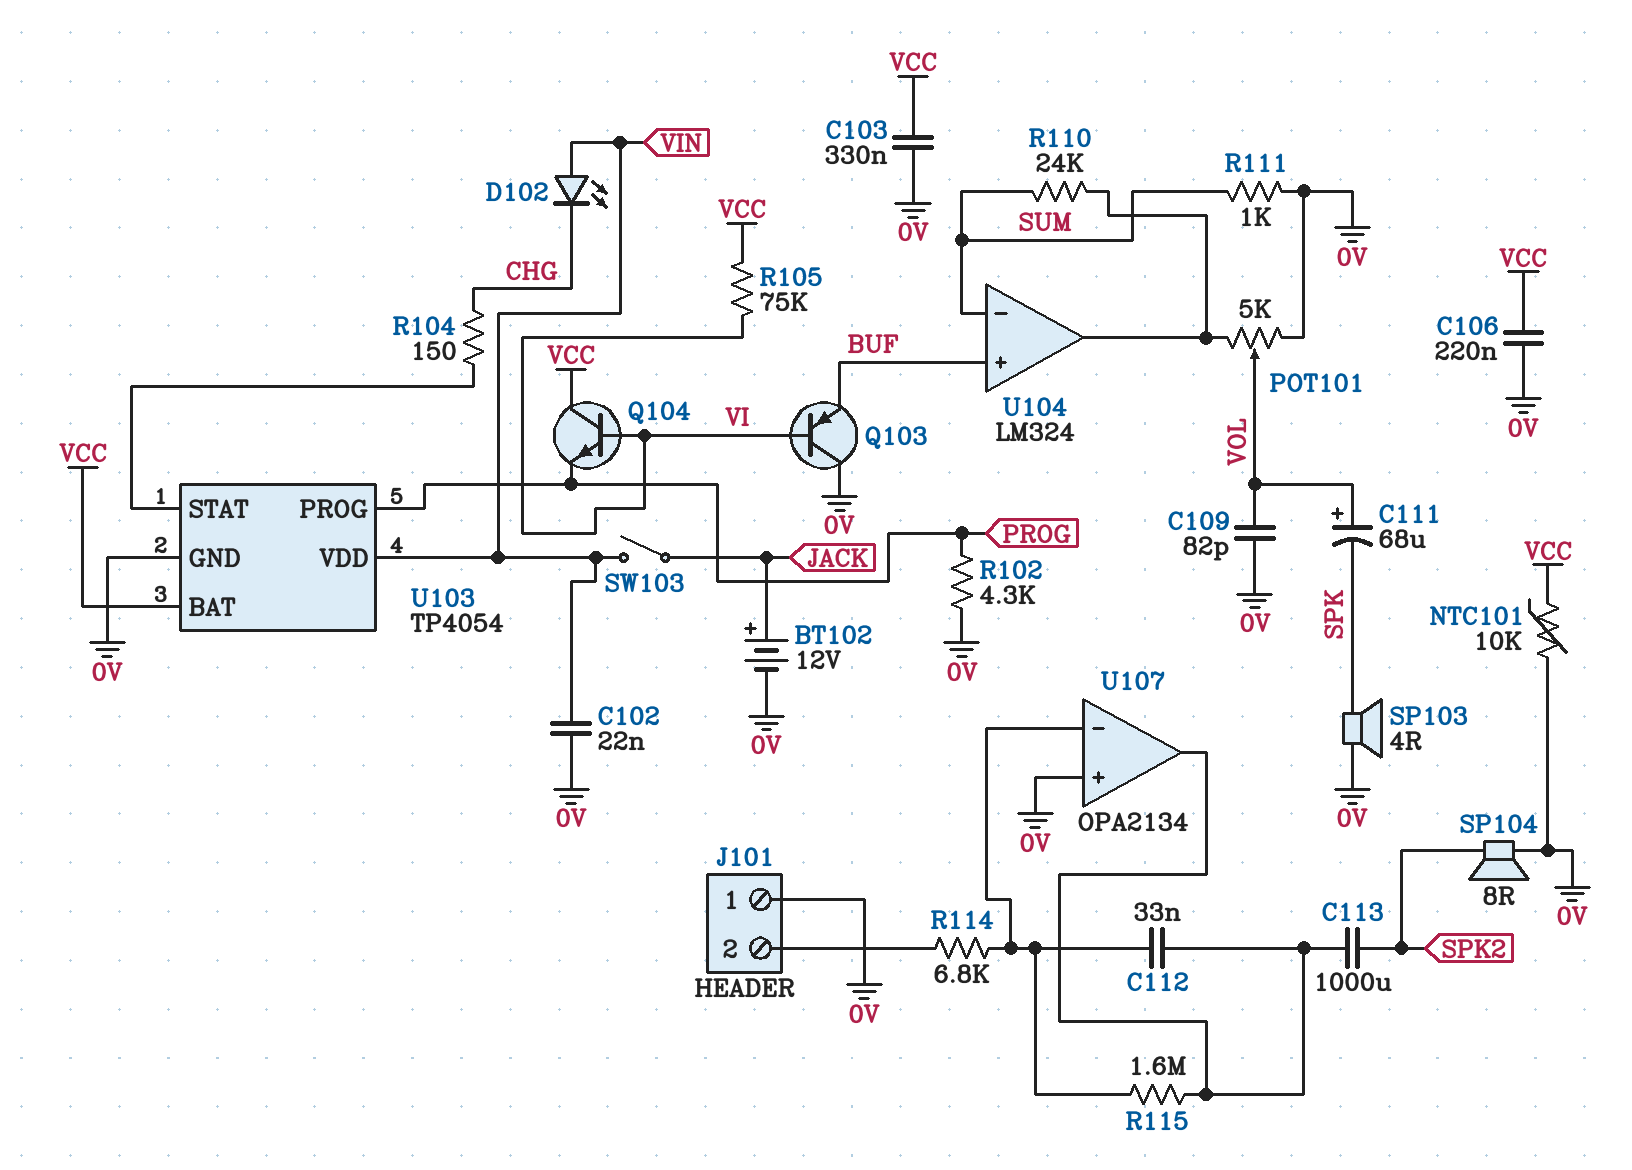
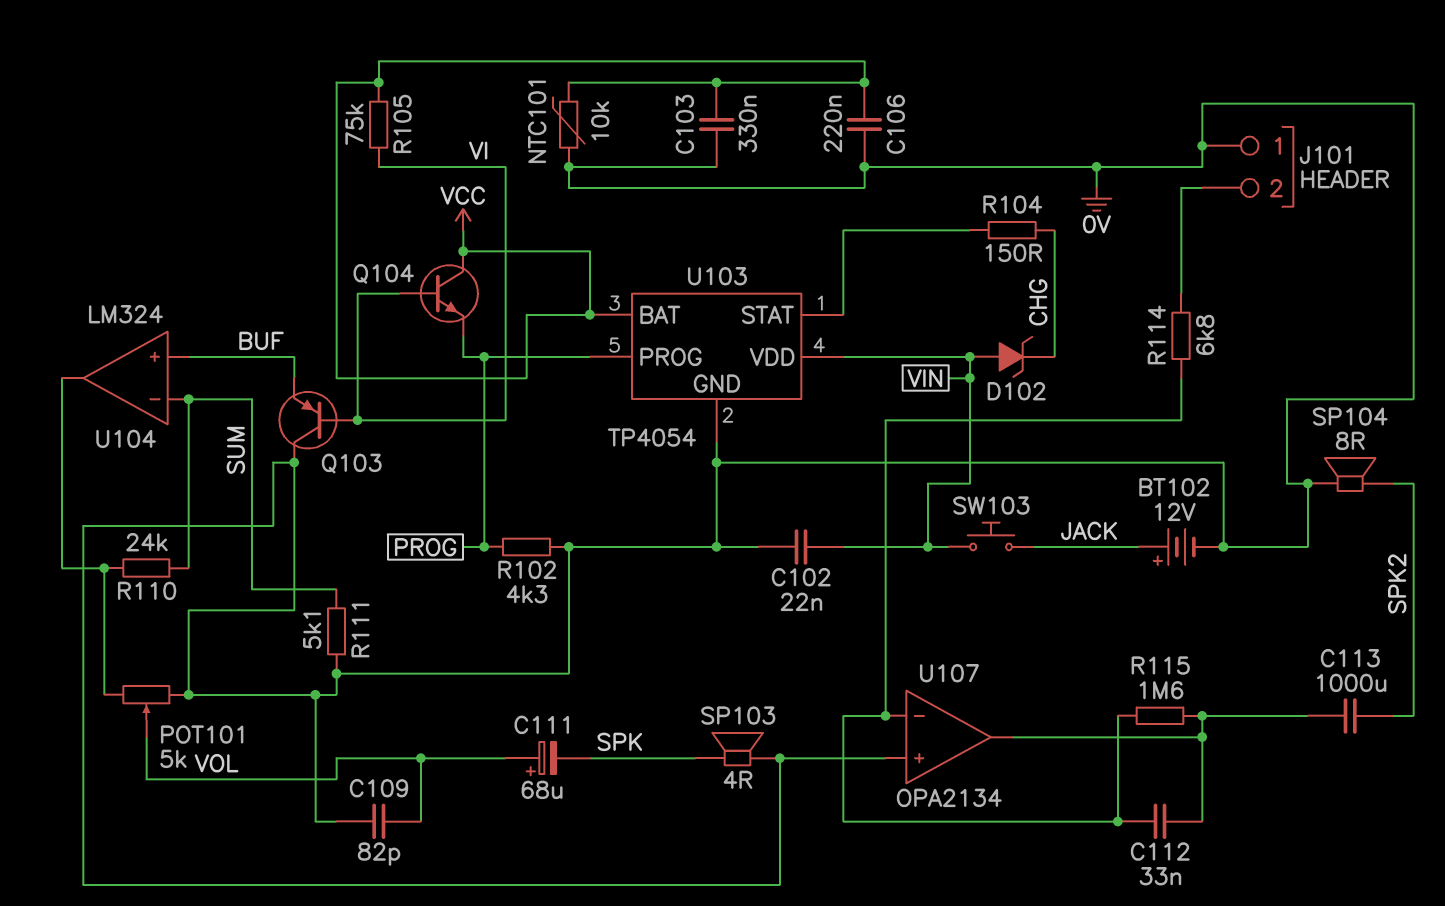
D102: LED (A VIN, K CHG) -> zener (A VIN, K CHG)
R111: 1k (0V, SUM) -> 5.1k (0V, SUM)
SW103: switch (JACK, VIN) -> button (JACK, VIN)

